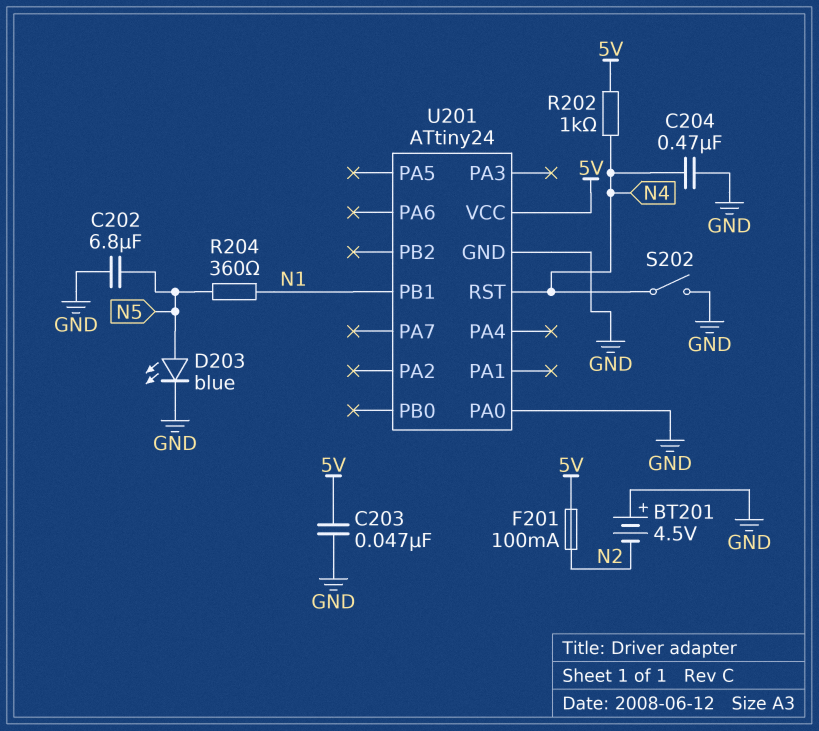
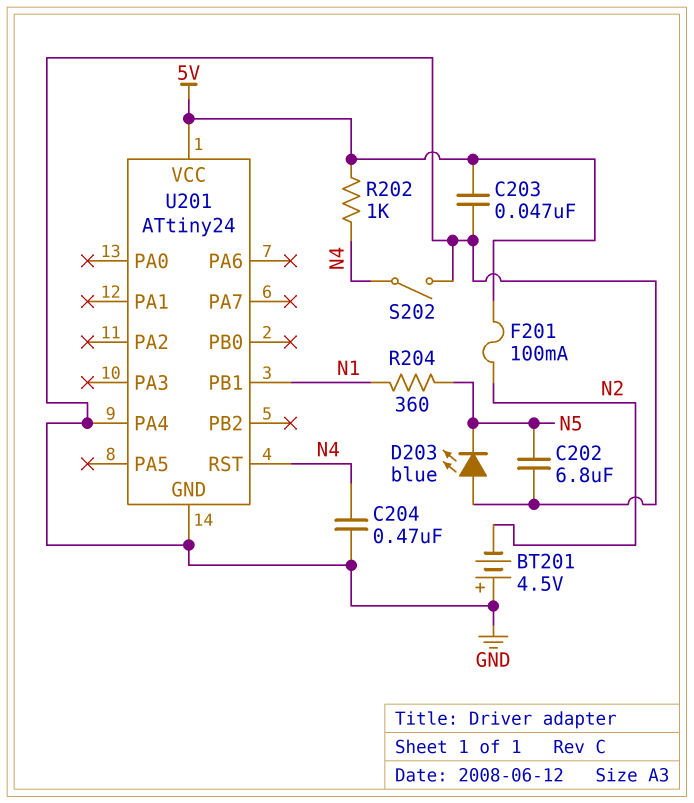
D203: LED blue (A N5, K GND) -> LED blue (A GND, K N5)
U201 pin PA0: GND -> none
U201 pin PA4: none -> GND

